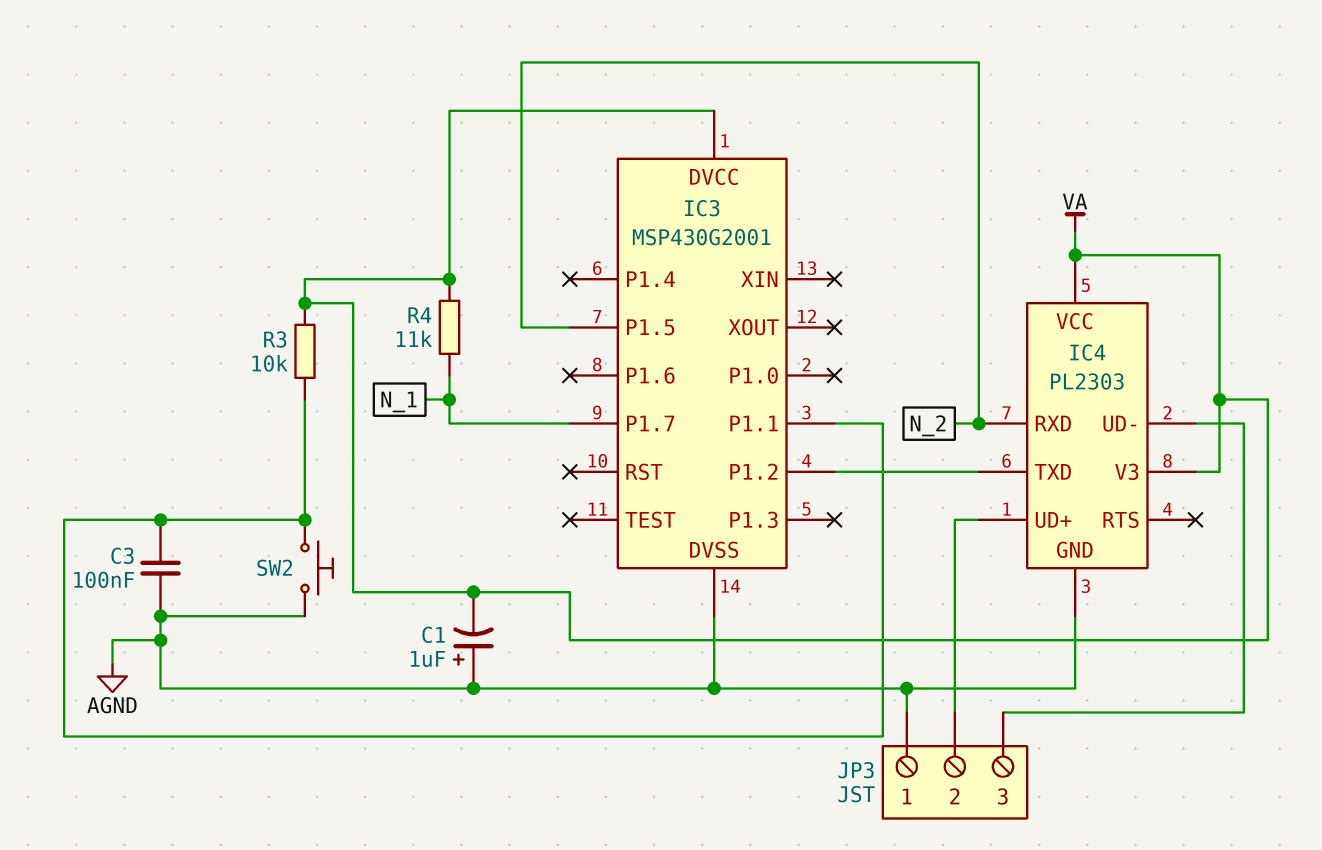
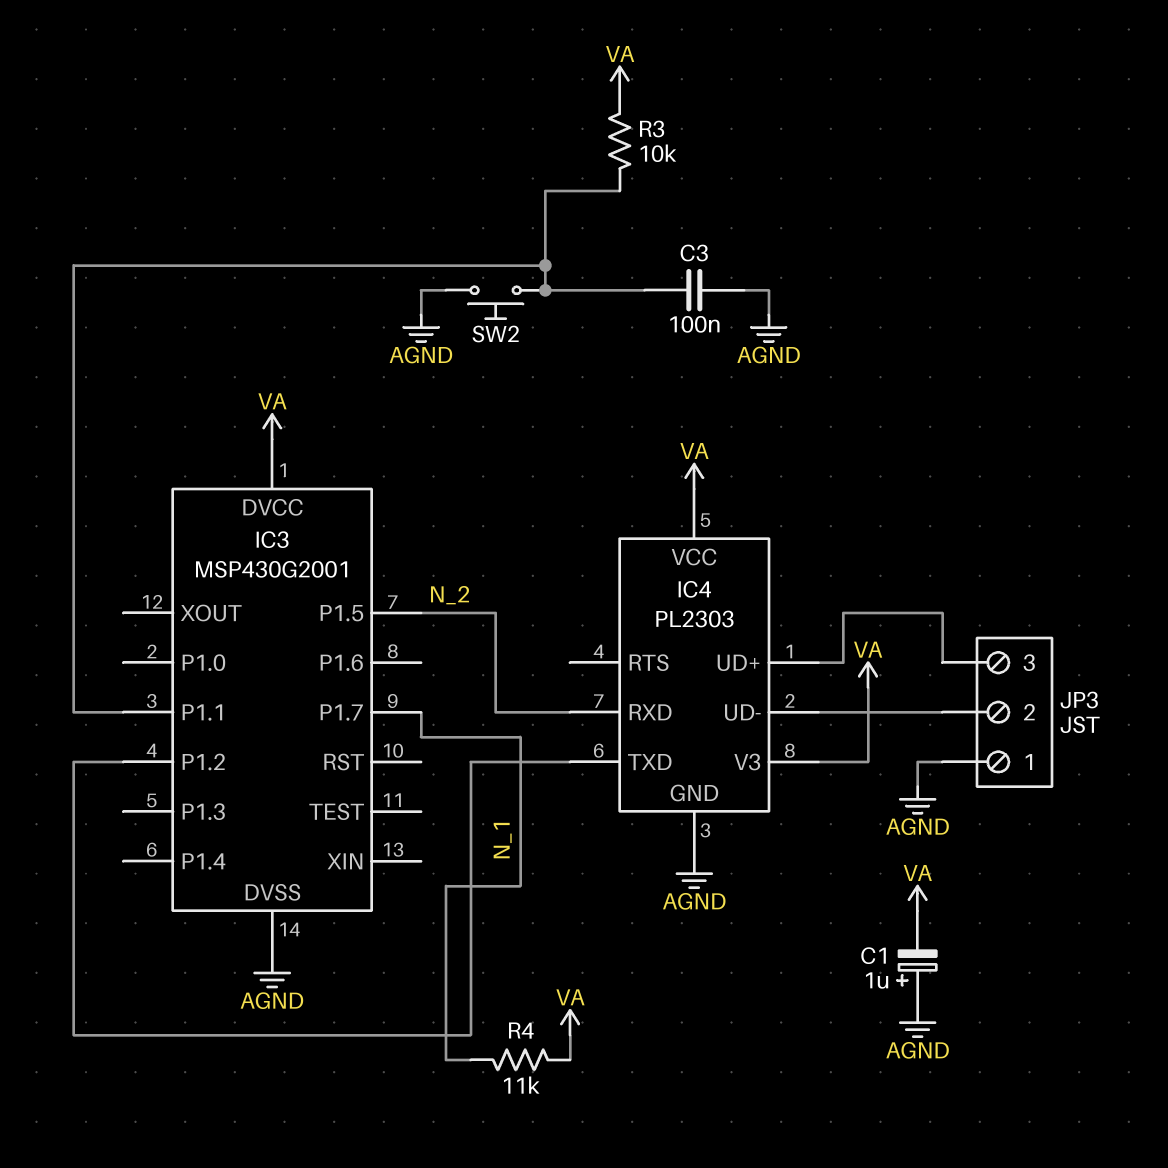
JP3 pin 2: IC4/UD+ -> IC4/UD-
JP3 pin 3: IC4/UD- -> IC4/UD+

